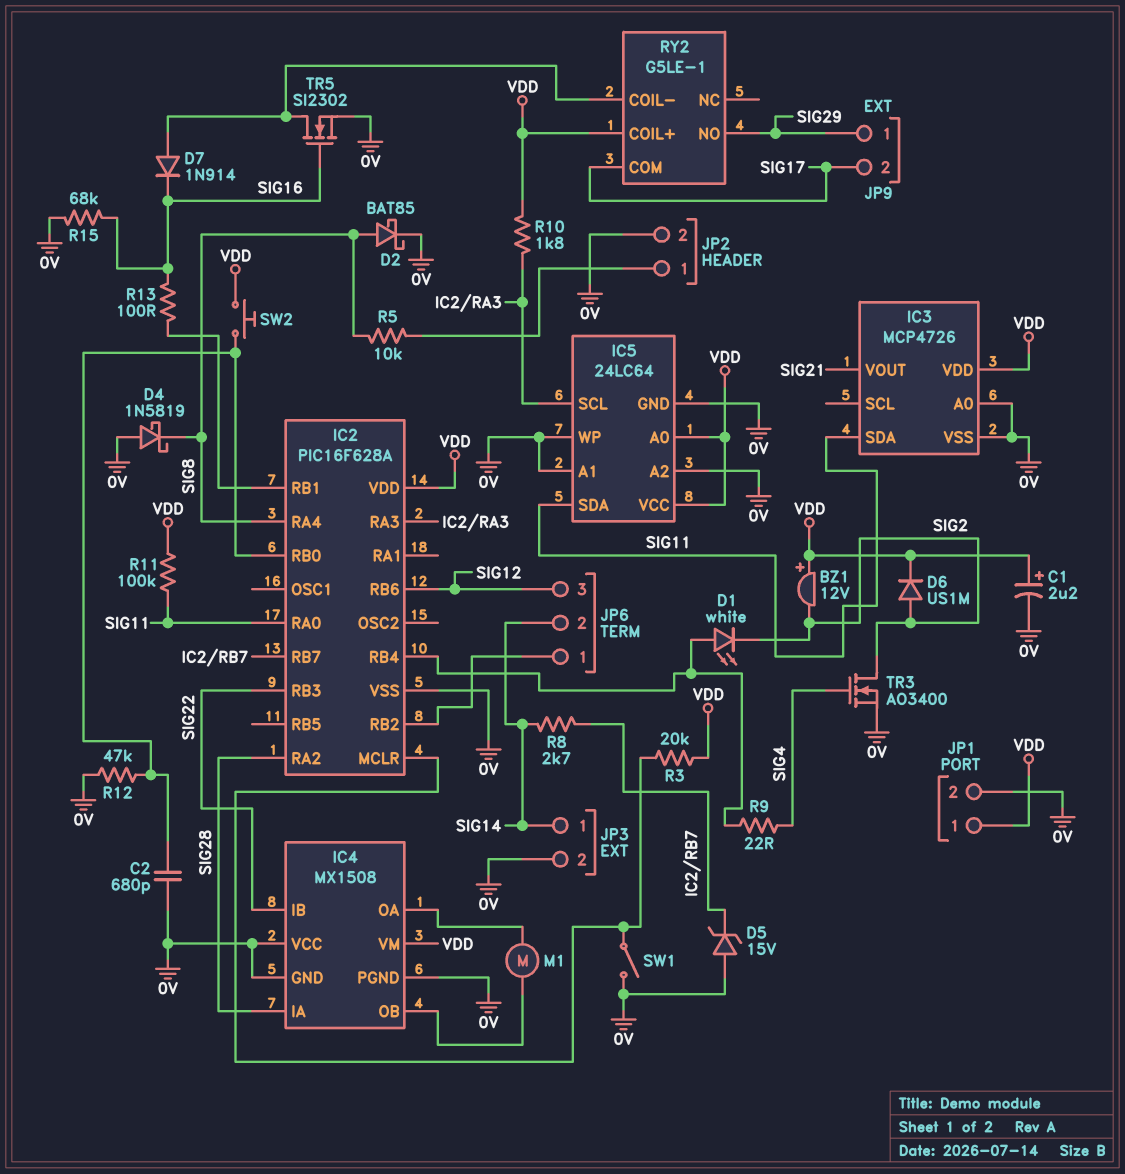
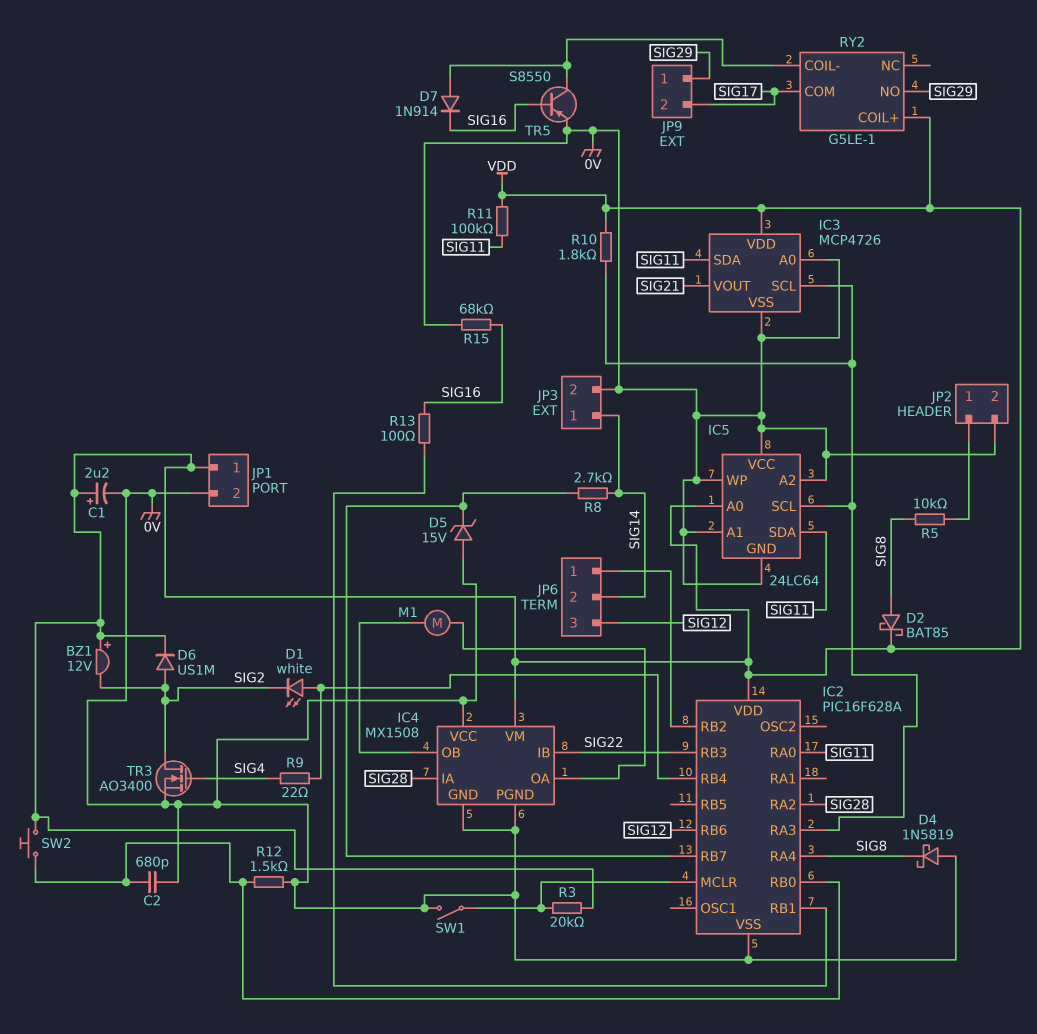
D2: schottky BAT85 (A SIG8, K 0V) -> schottky BAT85 (A SIG8, K VDD)
IC3 pin SCL: none -> IC2/RA3
IC5 pin VCC: VDD -> 0V
R12: 47k (0V, IC2/RB0) -> 1.5k (0V, IC2/RB0)
TR5: NMOS SI2302 (G SIG16, D RY2/COIL-, S 0V) -> PNP S8550 (B SIG16, C RY2/COIL-, E 0V)

